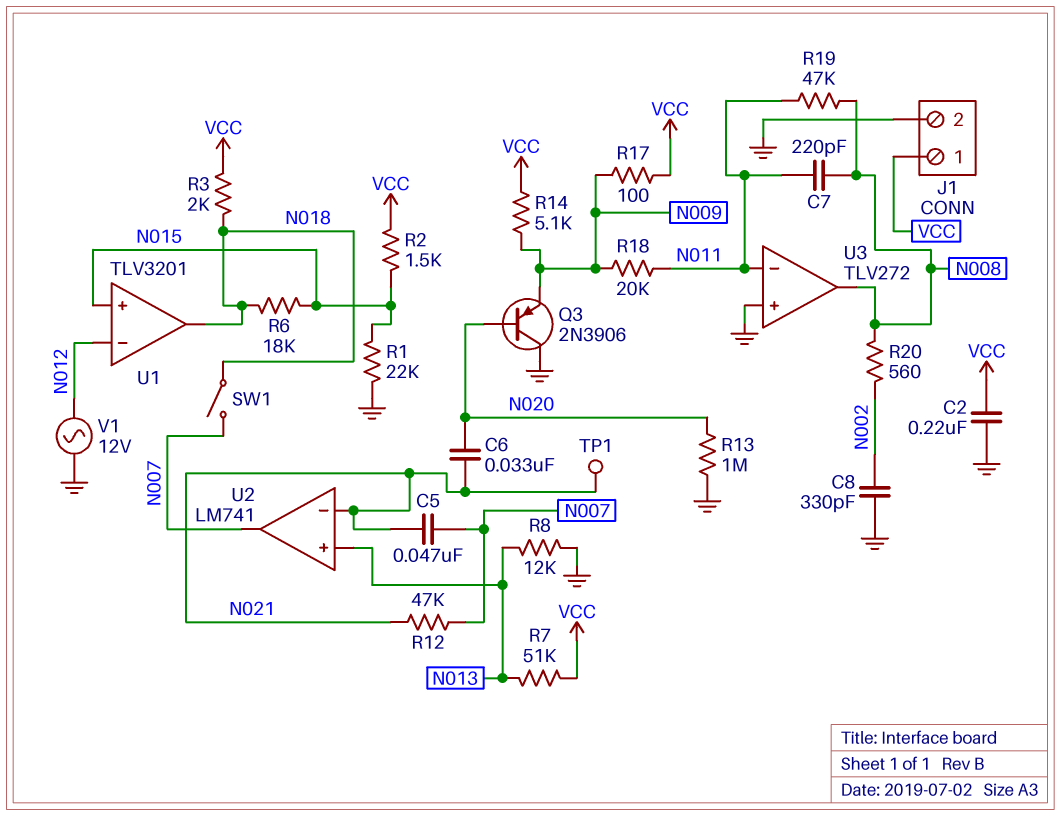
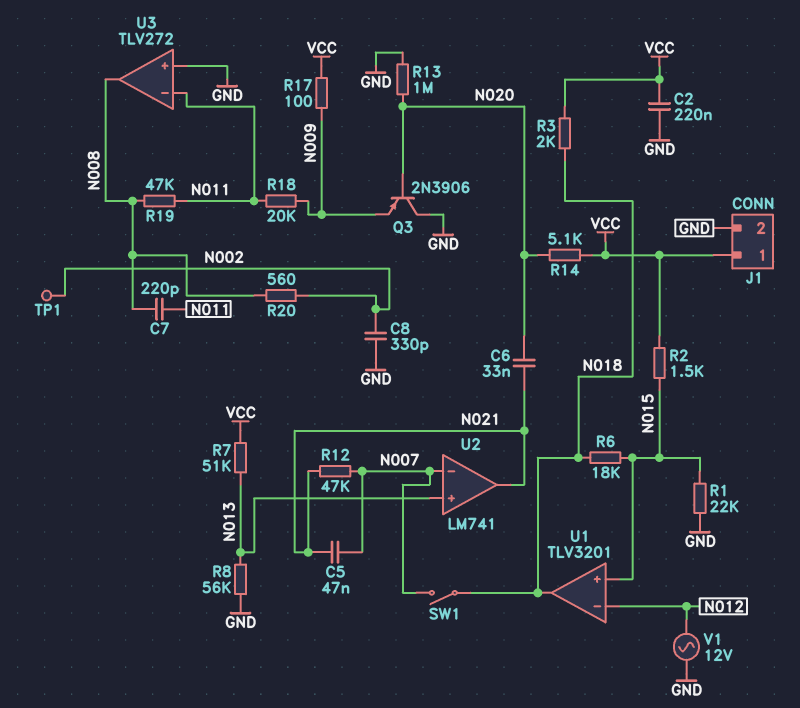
R8: 12k (GND, N013) -> 56k (GND, N013)
R14: 5.1k (N009, VCC) -> 5.1k (N020, VCC)
TP1: test point (N021) -> test point (N002)
U2 pin in-: N021 -> N007
U2 pin out: N007 -> N021

